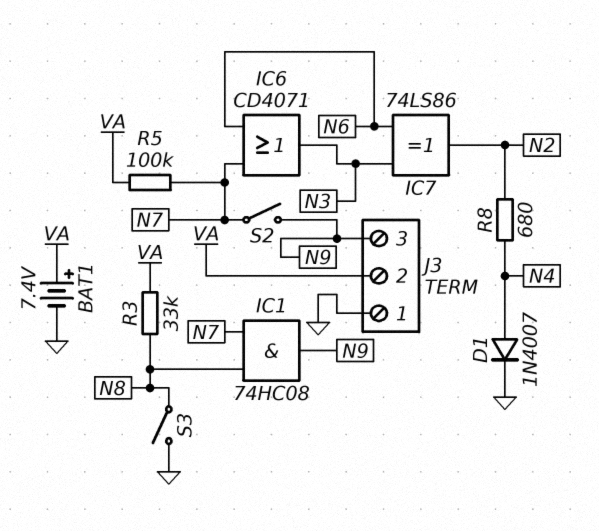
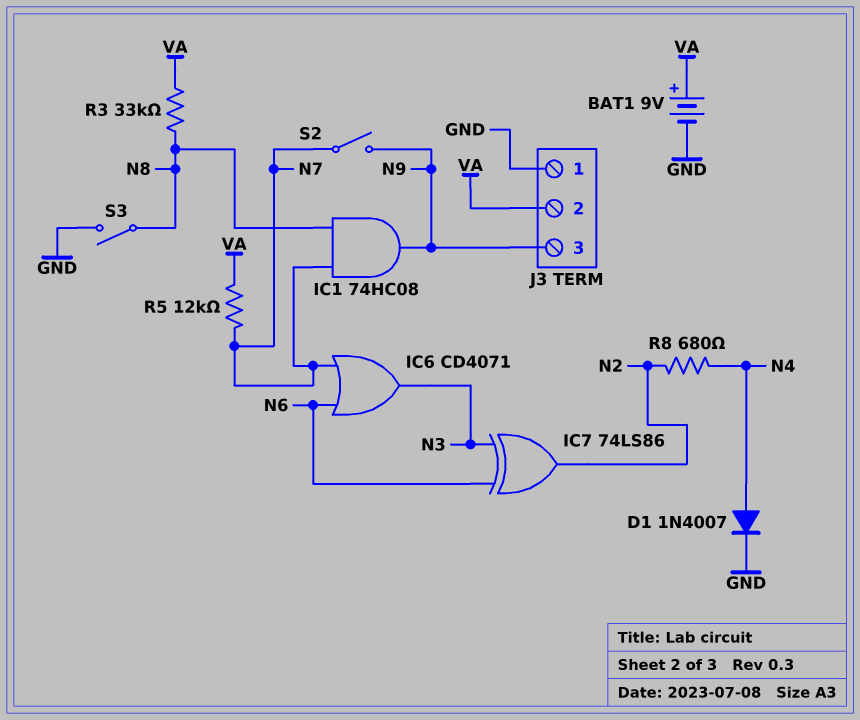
BAT1: 7.4V (plus VA, minus GND) -> 9V (plus VA, minus GND)
R5: 100k (N7, VA) -> 12k (N7, VA)

